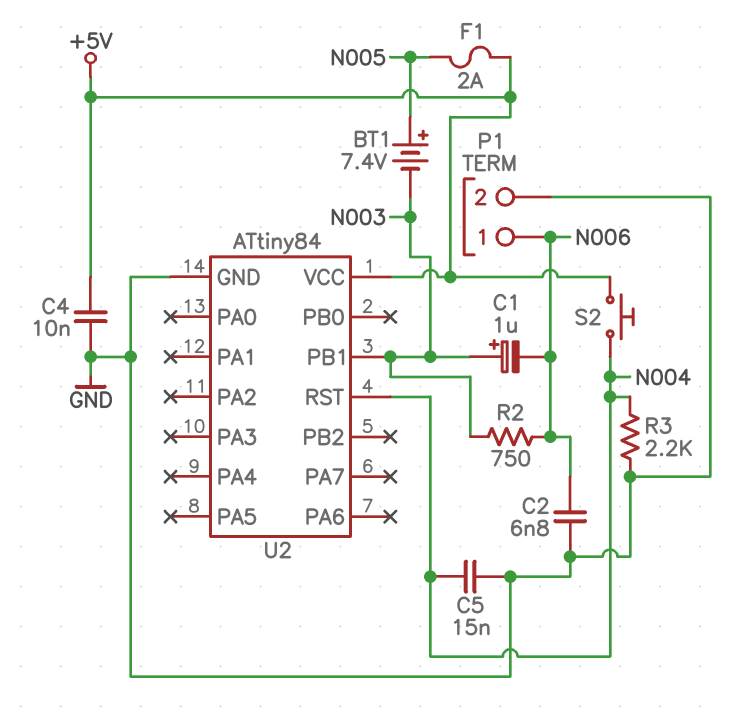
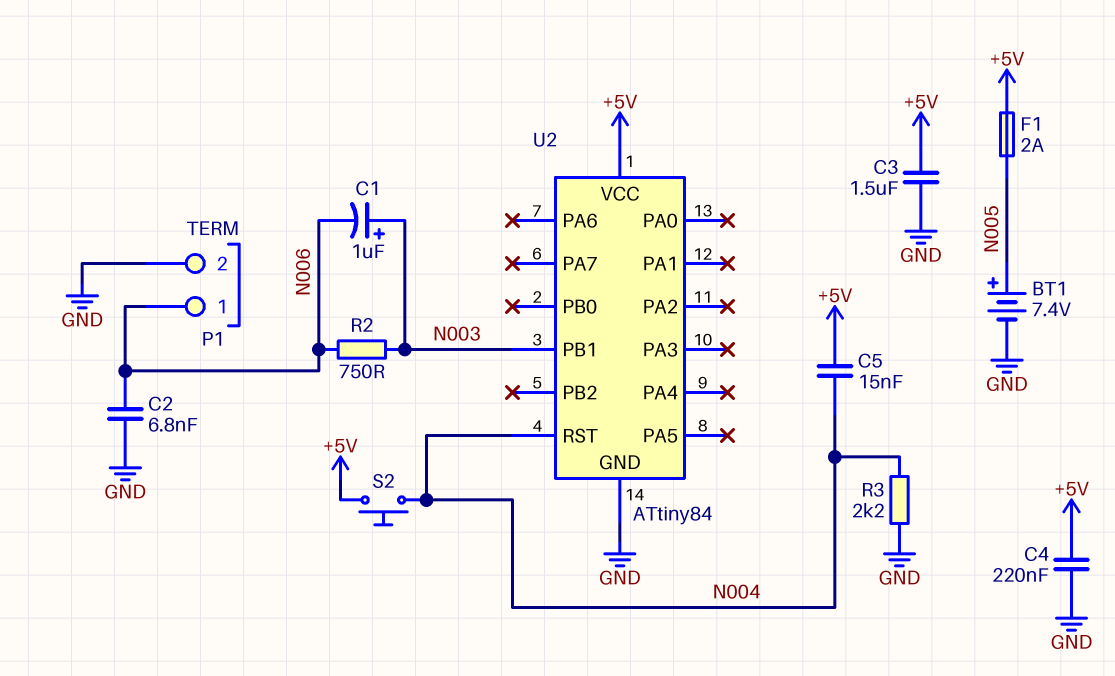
BT1: 7.4V (plus N005, minus N003) -> 7.4V (plus N005, minus GND)
C3: none -> 1.5uF (+5V, GND)
C4: 10nF (+5V, GND) -> 220nF (+5V, GND)
C5: 15nF (GND, N004) -> 15nF (+5V, N004)

